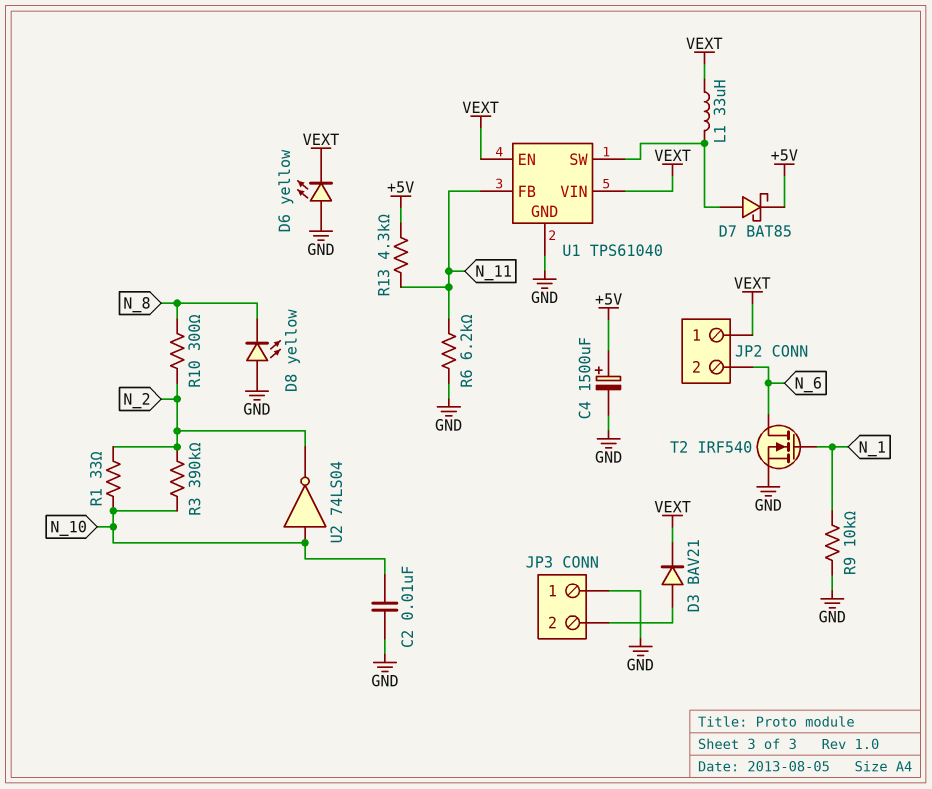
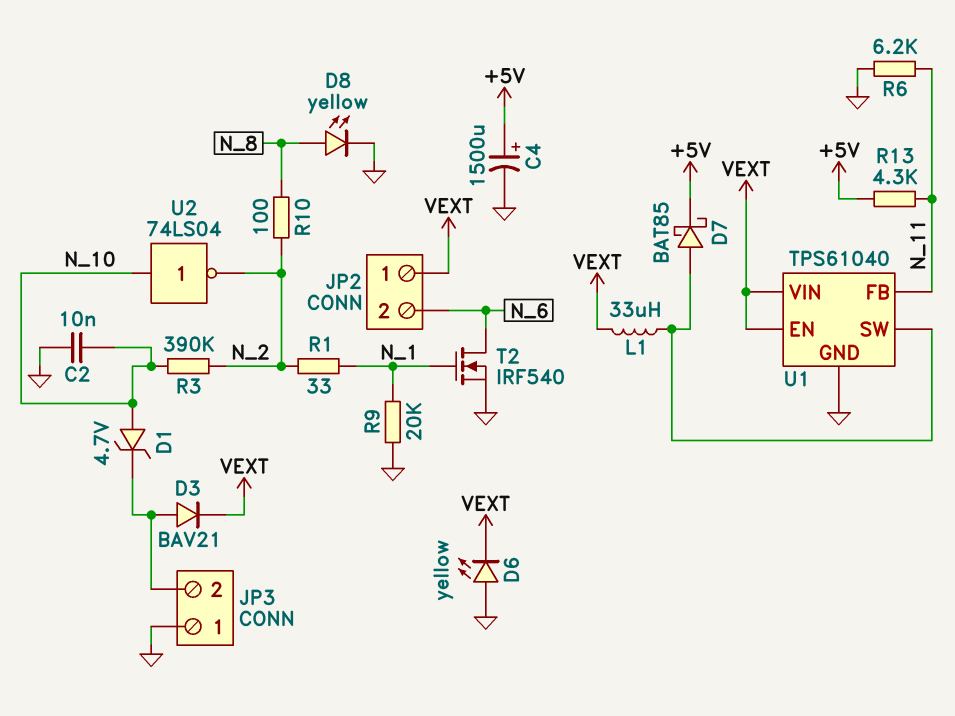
D1: none -> zener 4.7V (A N_10, K JP3/2)
D8: LED yellow (A GND, K N_8) -> LED yellow (A N_8, K GND)
R1: 33 (N_2, N_10) -> 33 (N_1, N_2)
R9: 10k (GND, N_1) -> 20k (GND, N_1)
R10: 300 (N_2, N_8) -> 100 (N_2, N_8)

